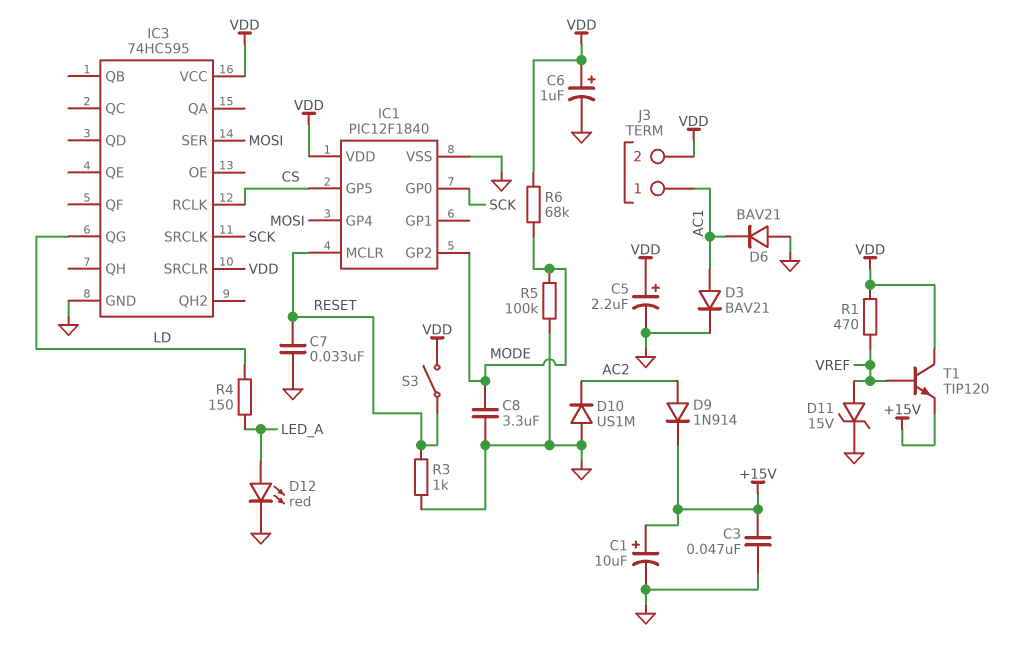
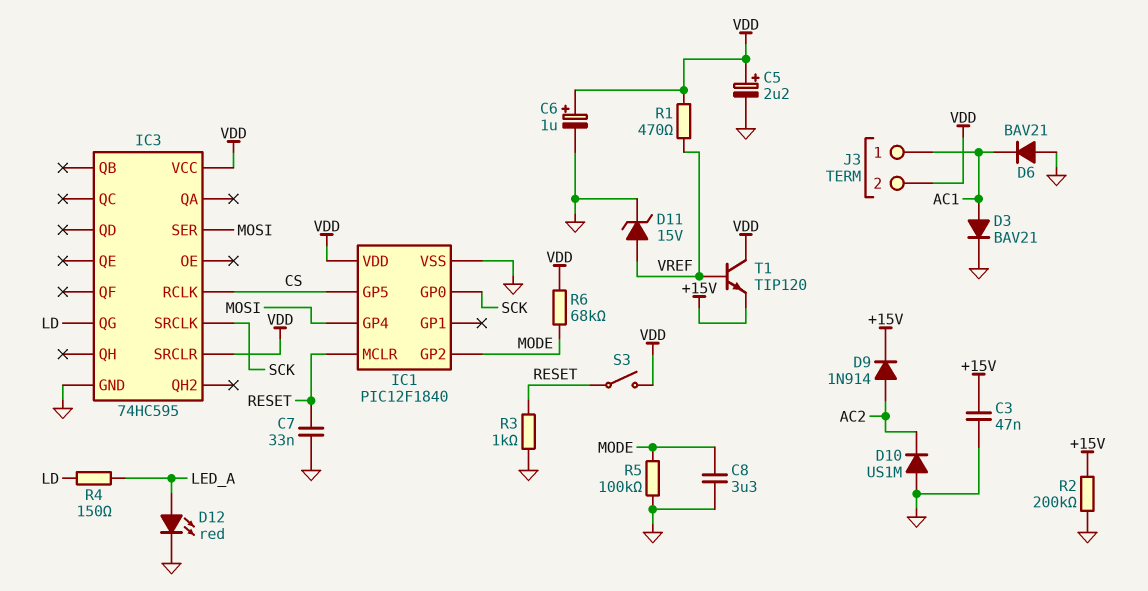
C1: 10uF (plus +15V, minus GND) -> none
R2: none -> 200k (+15V, GND)

